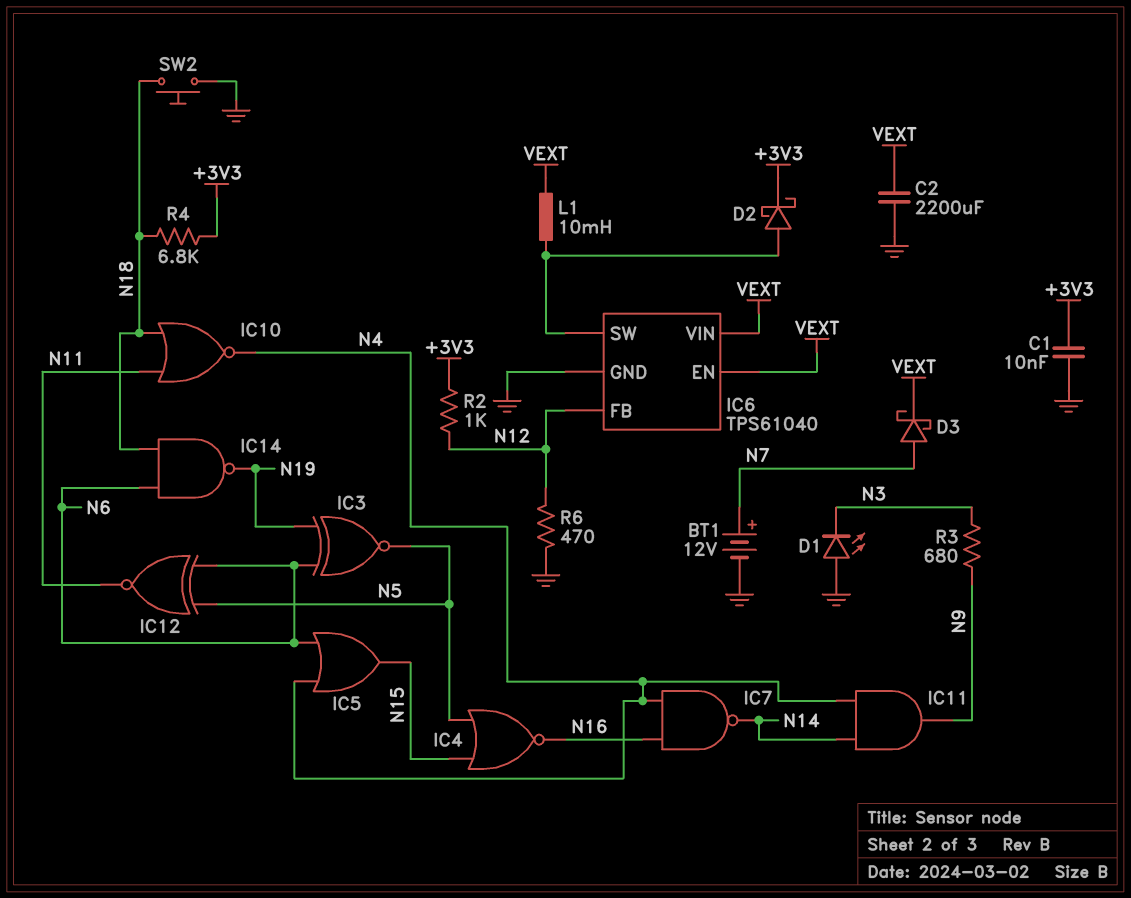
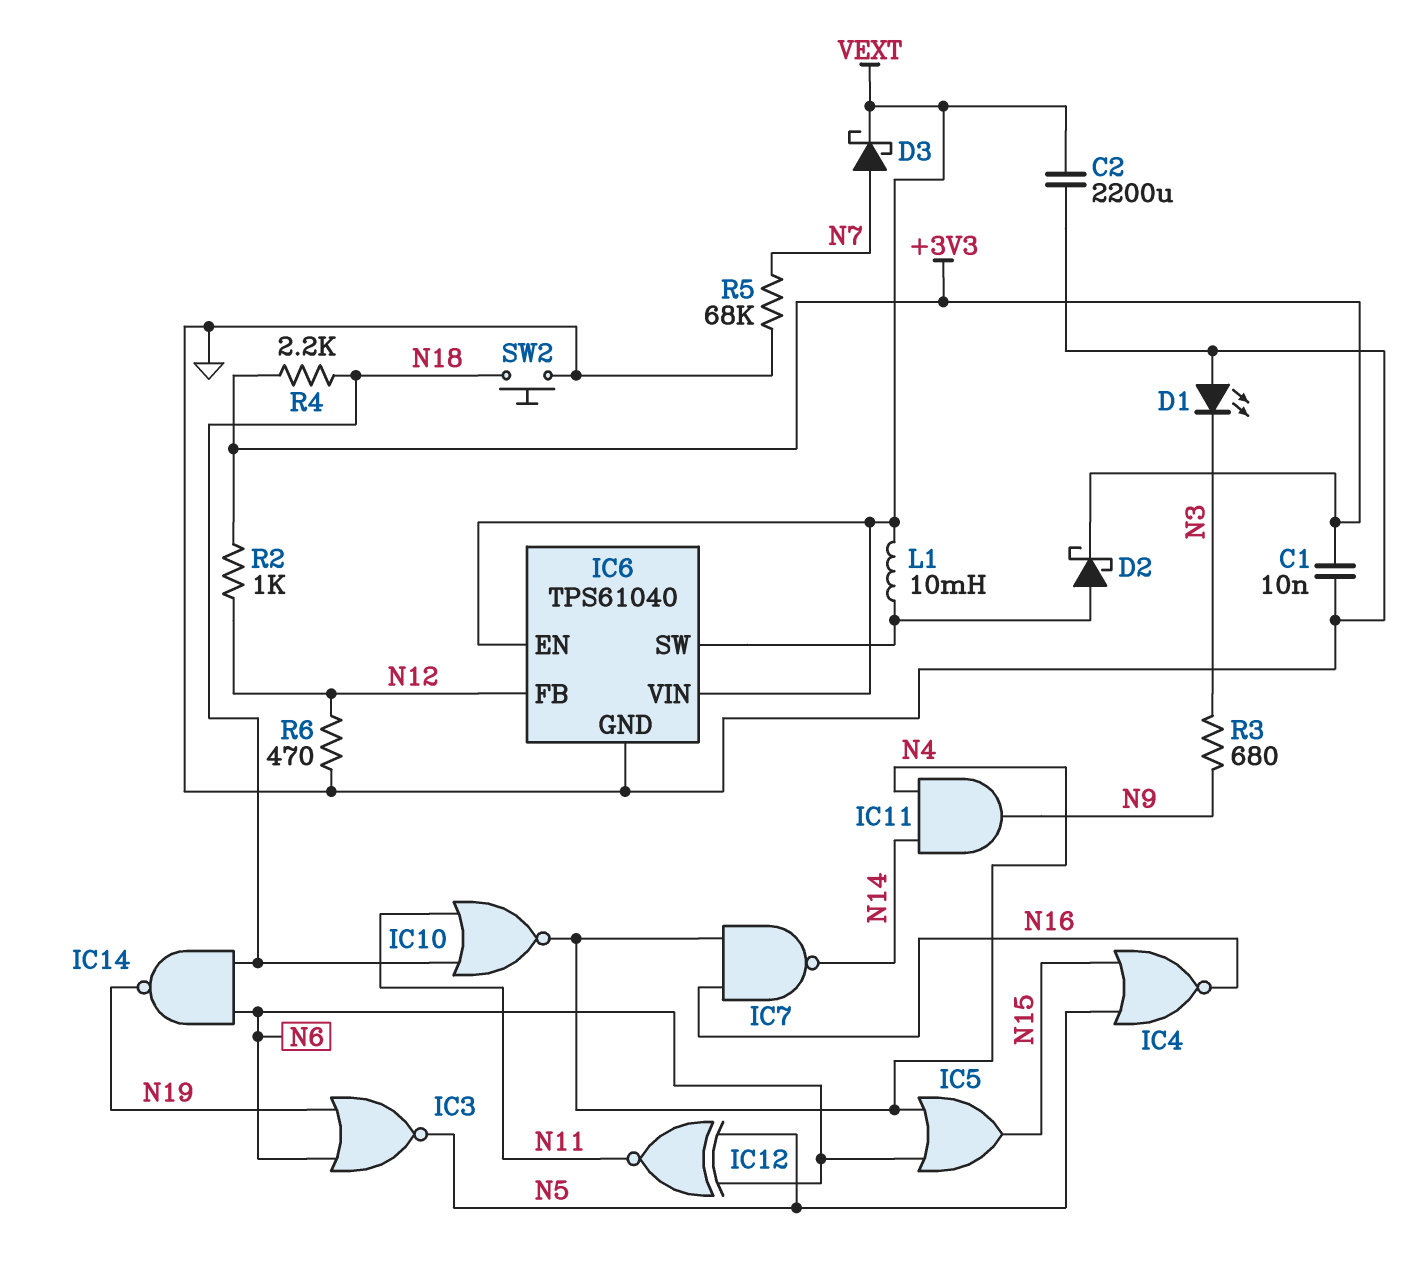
BT1: 12V (plus N7, minus GND) -> none
IC3: XNOR (in N6, in N19, out N5) -> NOR (in N6, in N19, out N5)
R4: 6.8k (+3V3, N18) -> 2.2k (+3V3, N18)
R5: none -> 68k (GND, N7)

